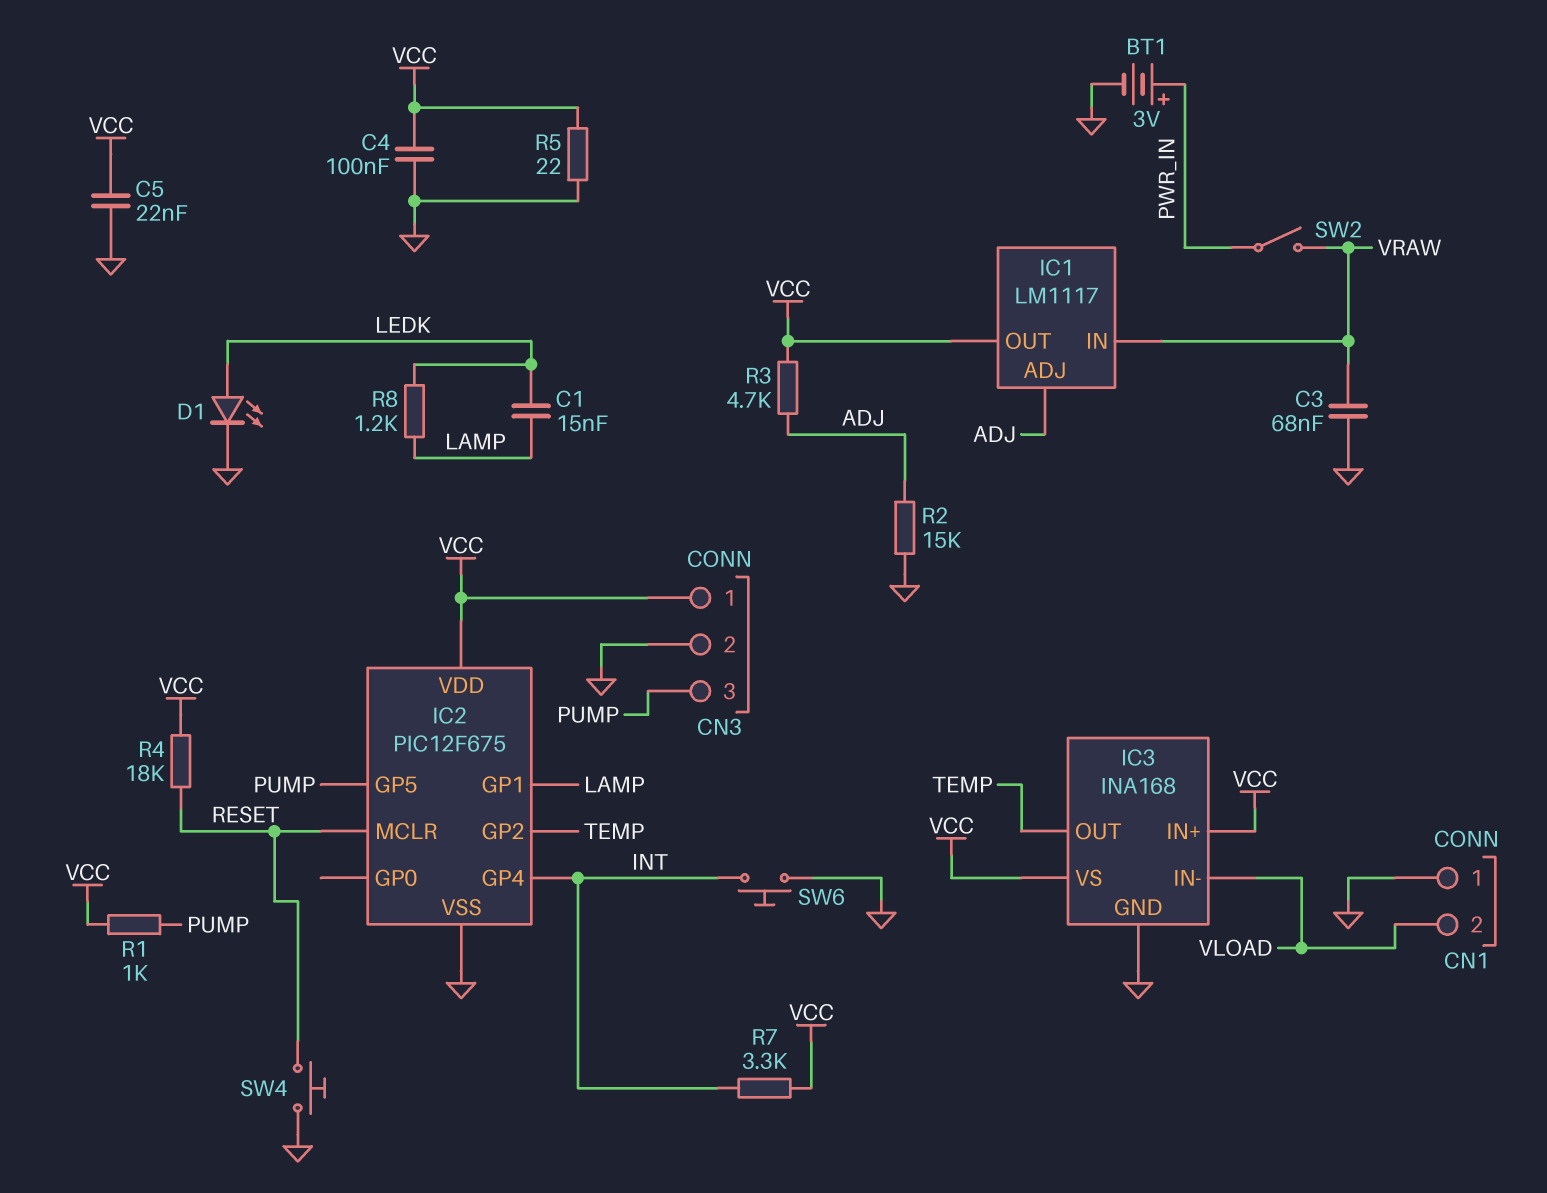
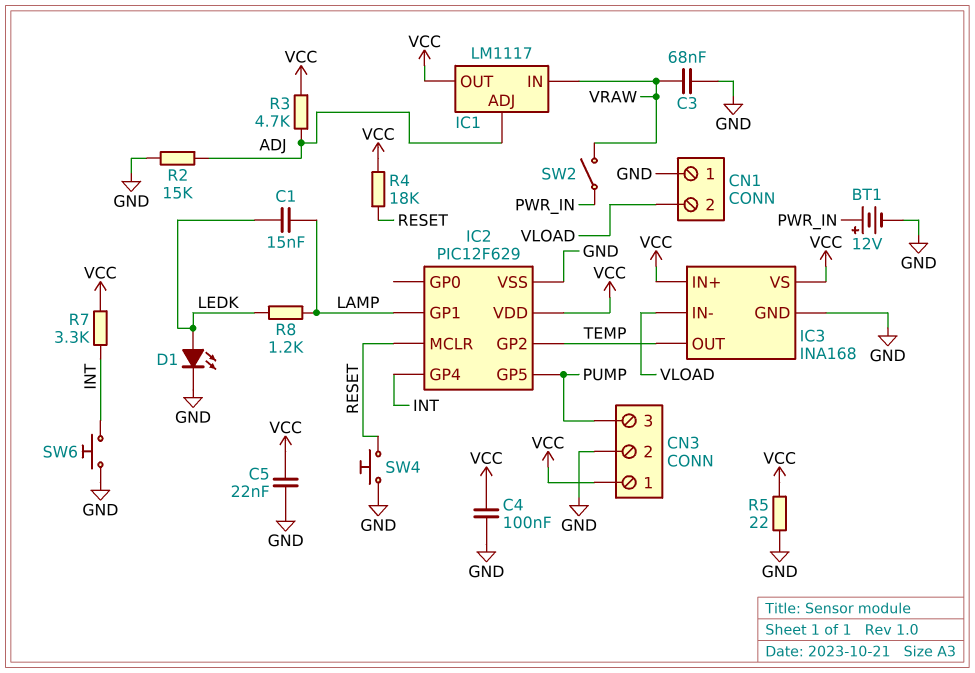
BT1: 3V (plus PWR_IN, minus GND) -> 12V (plus PWR_IN, minus GND)
IC2: PIC12F675 -> PIC12F629
R1: 1k (PUMP, VCC) -> none

